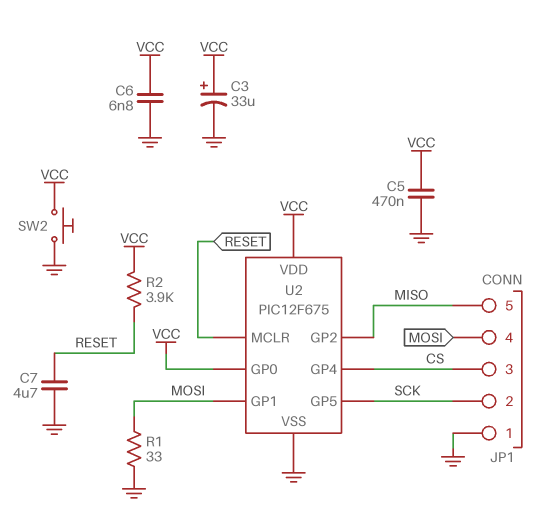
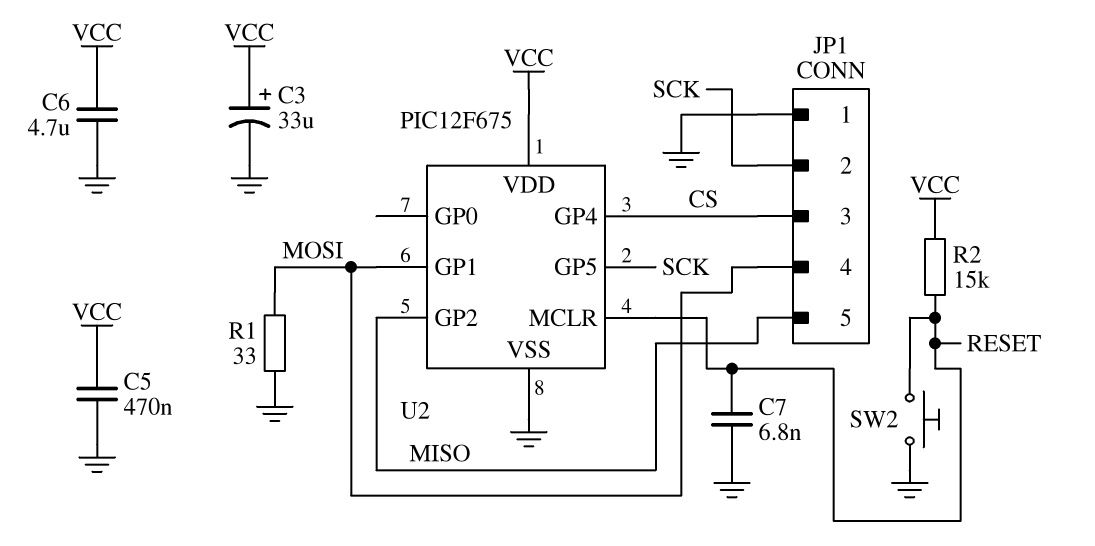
C6: 6.8nF (GND, VCC) -> 4.7uF (GND, VCC)
C7: 4.7uF (GND, RESET) -> 6.8nF (GND, RESET)
R2: 3.9k (RESET, VCC) -> 15k (RESET, VCC)
SW2: button (GND, VCC) -> button (GND, RESET)
U2 pin GP0: VCC -> none

